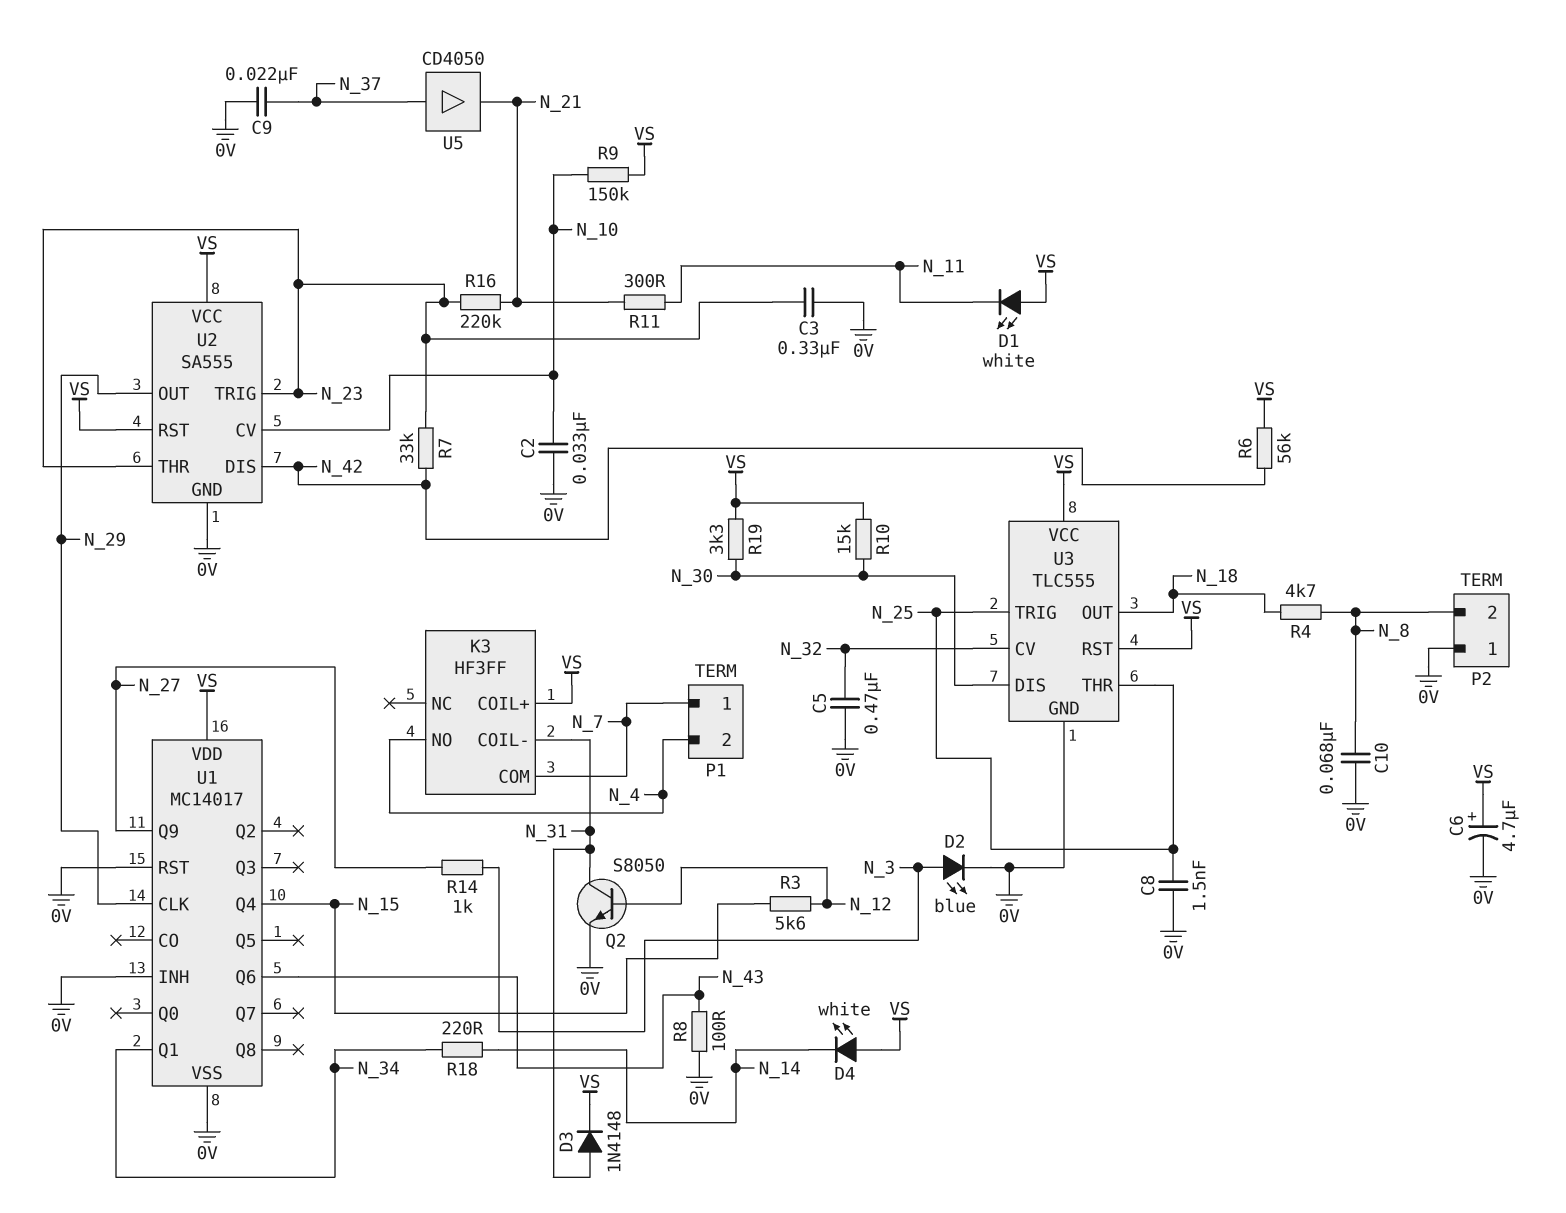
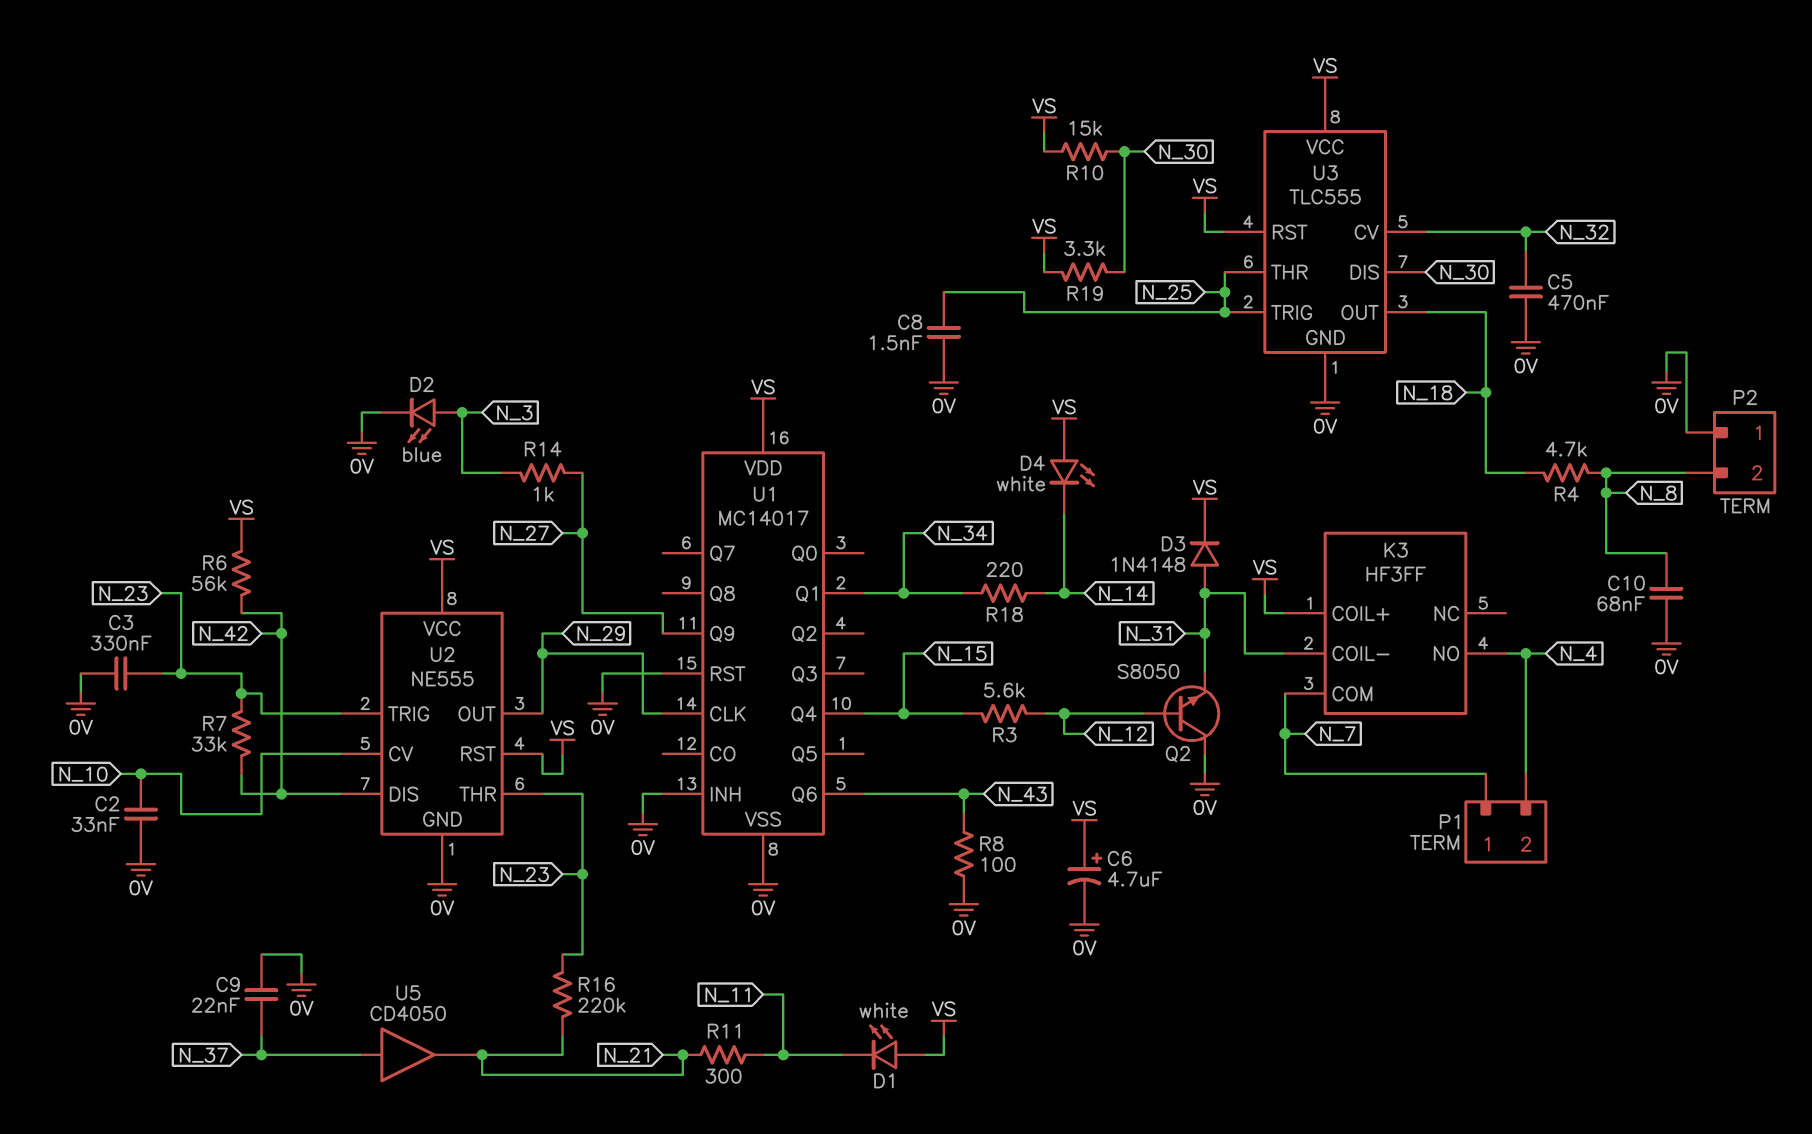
Q2: NPN S8050 (B N_12, C N_31, E 0V) -> NPN S8050 (B N_12, C 0V, E N_31)
R9: 150k (N_10, VS) -> none
U2: SA555 -> NE555

